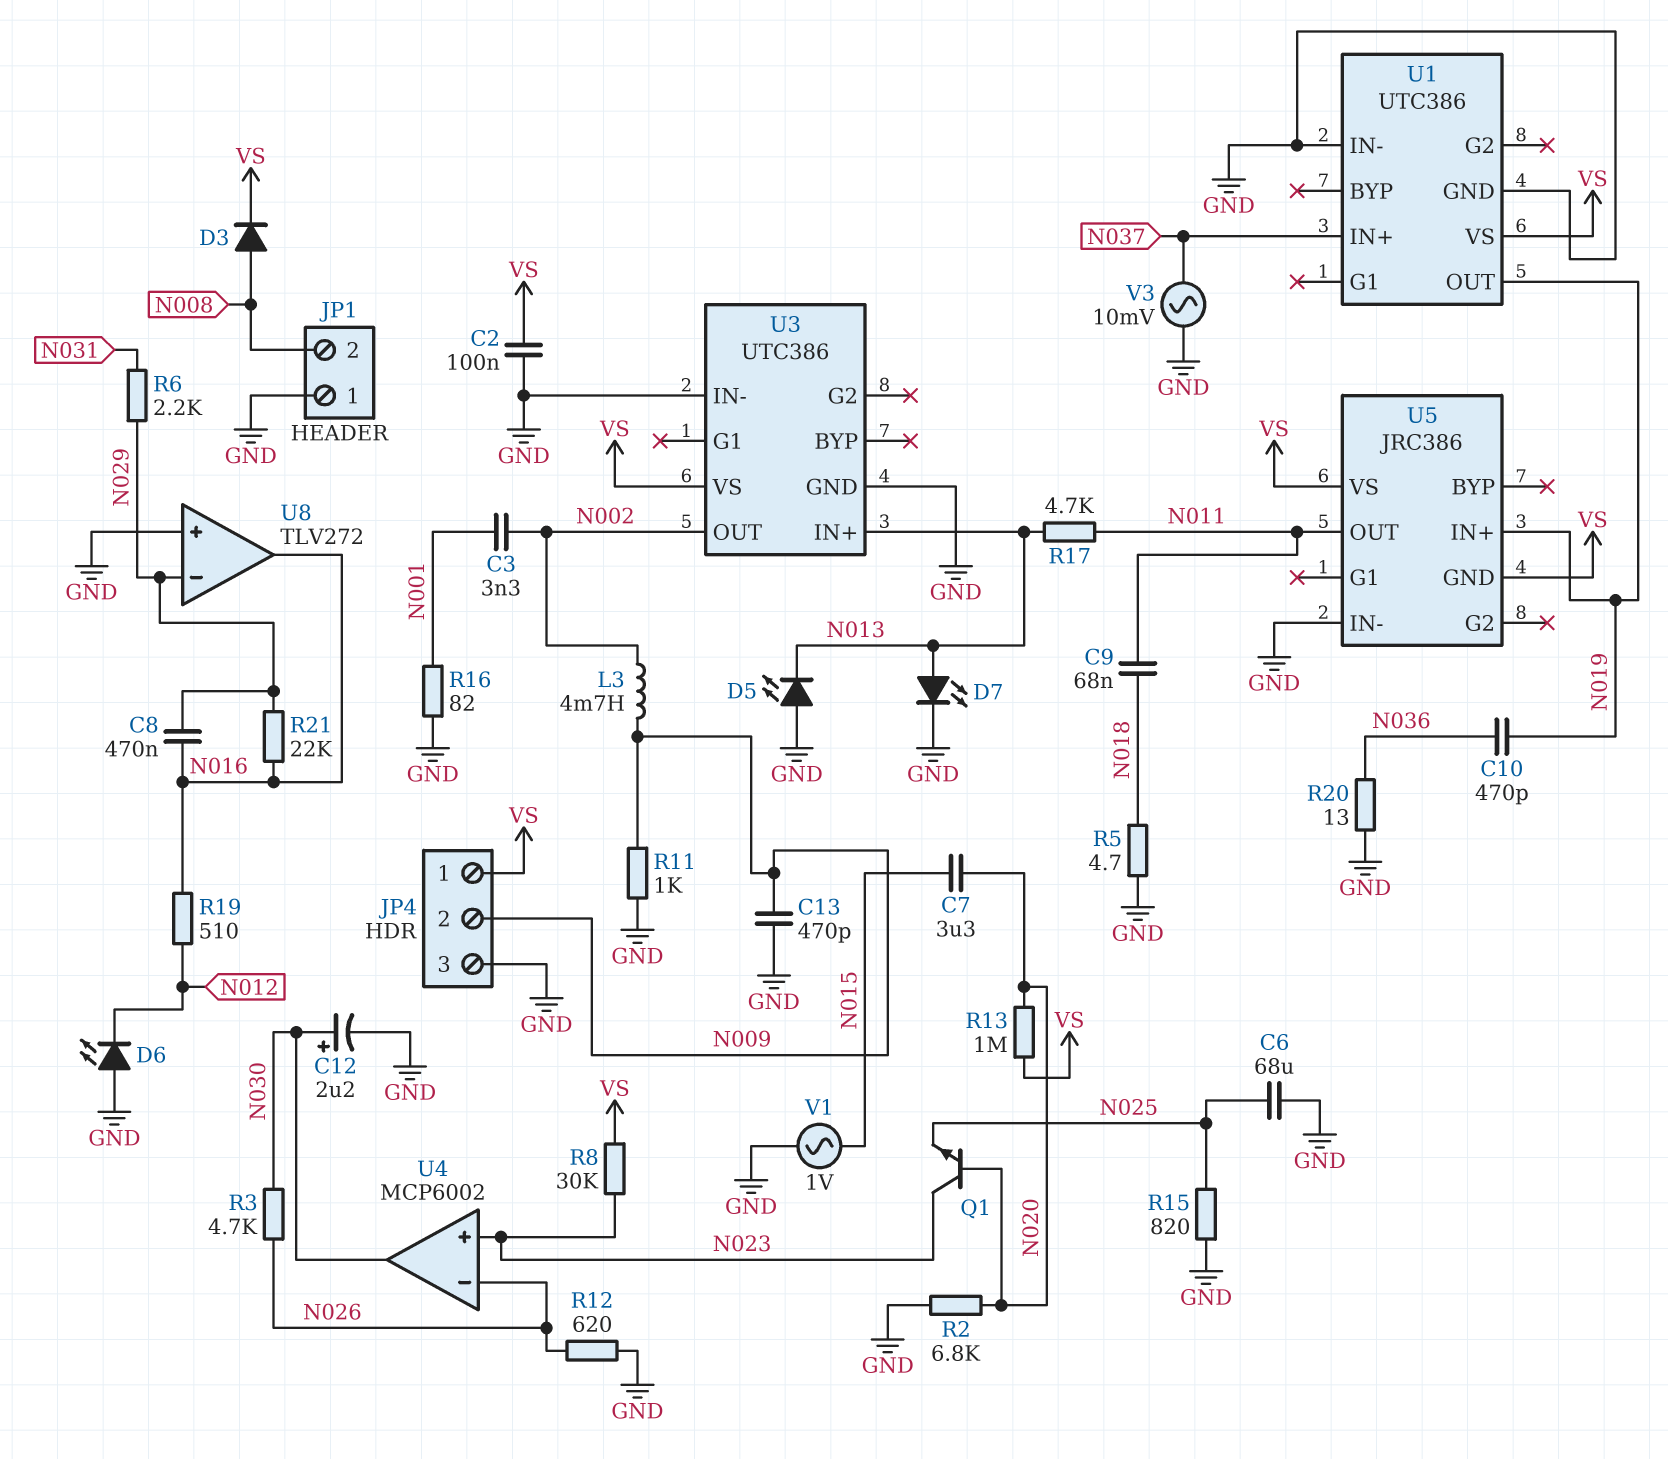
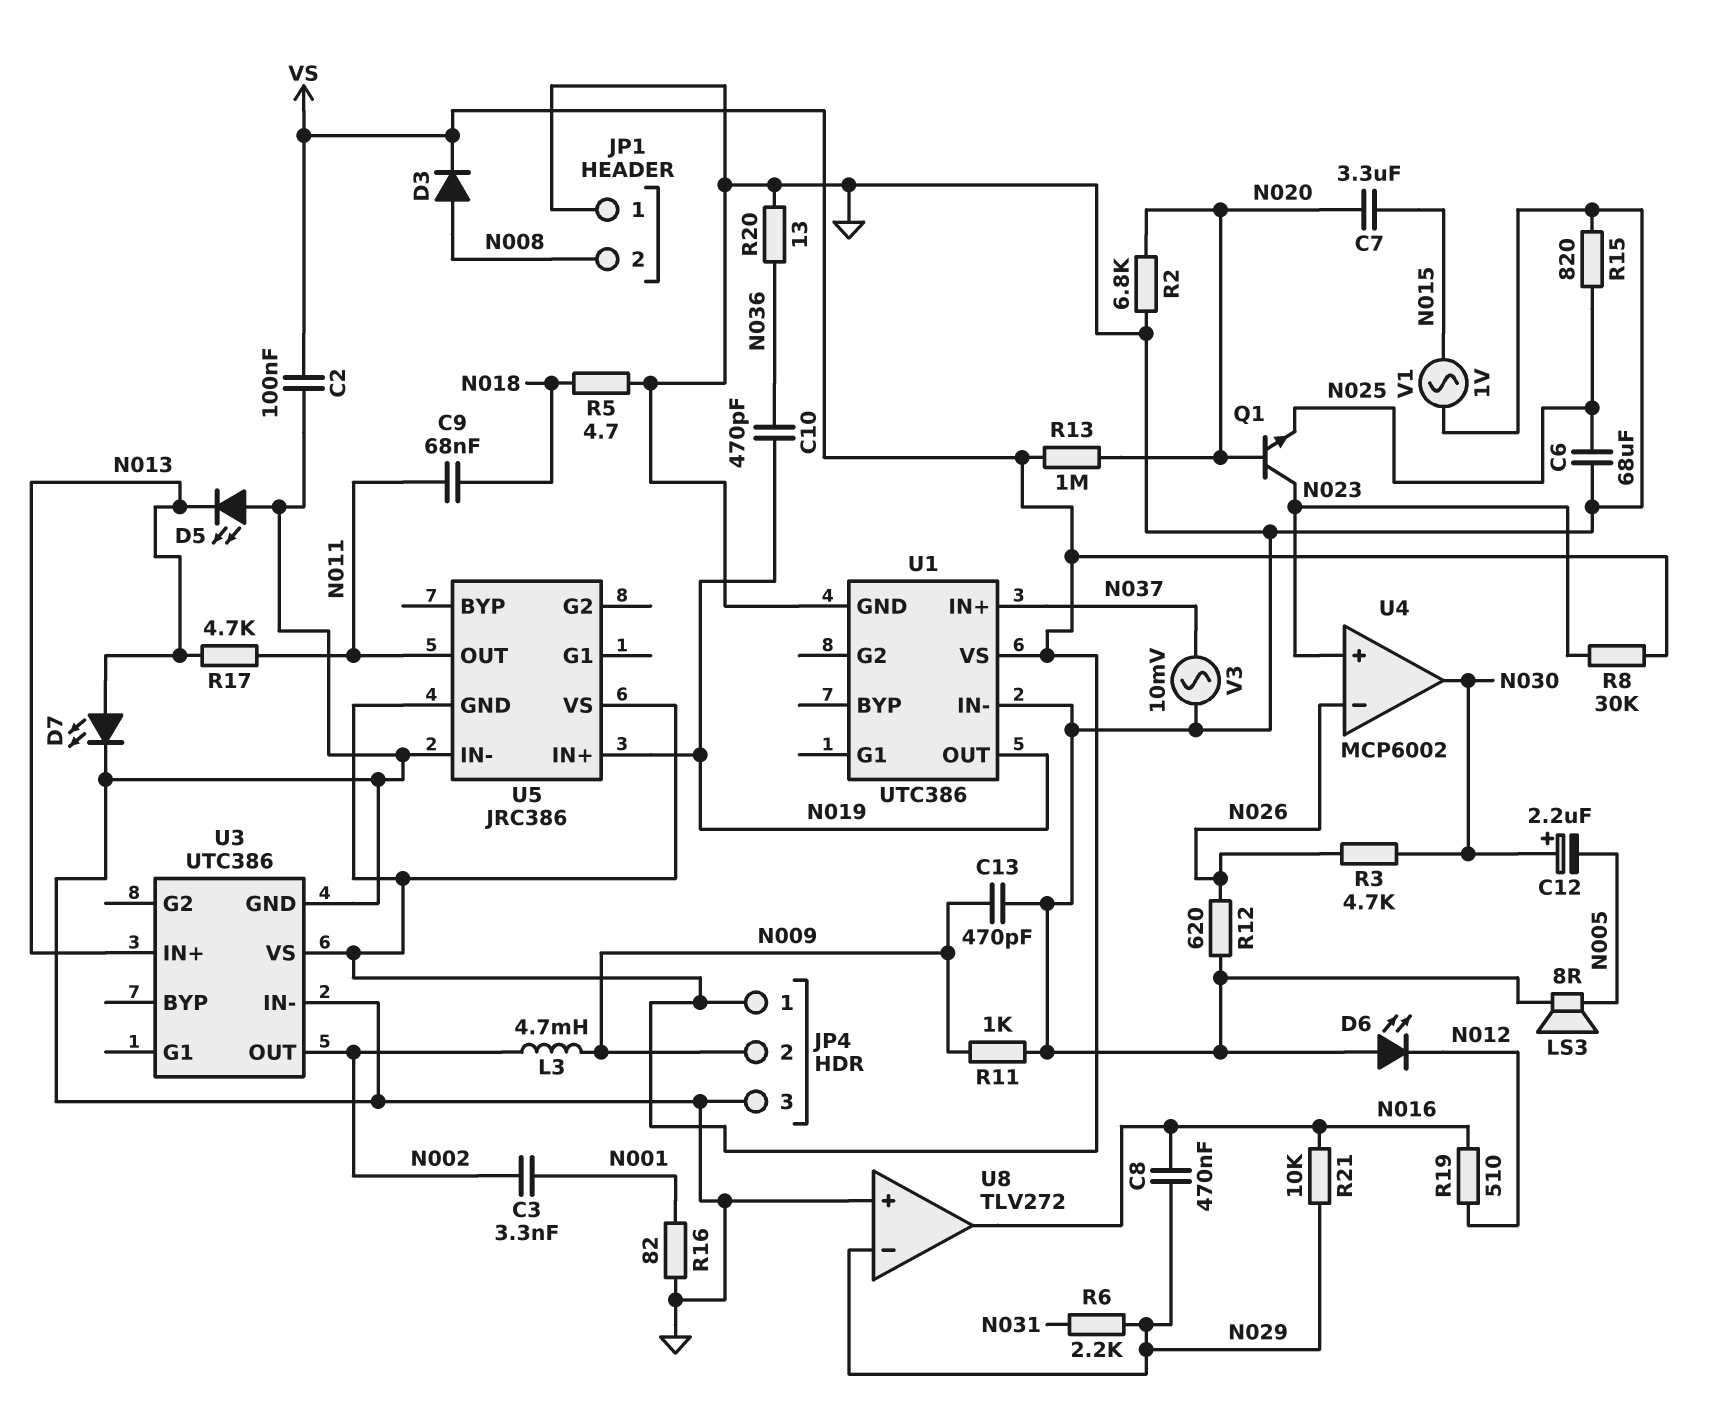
C12: 2.2uF (plus N030, minus GND) -> 2.2uF (plus N030, minus N005)
LS3: none -> speaker 8R (GND, N005)
R21: 22k (N016, N029) -> 10k (N016, N029)

